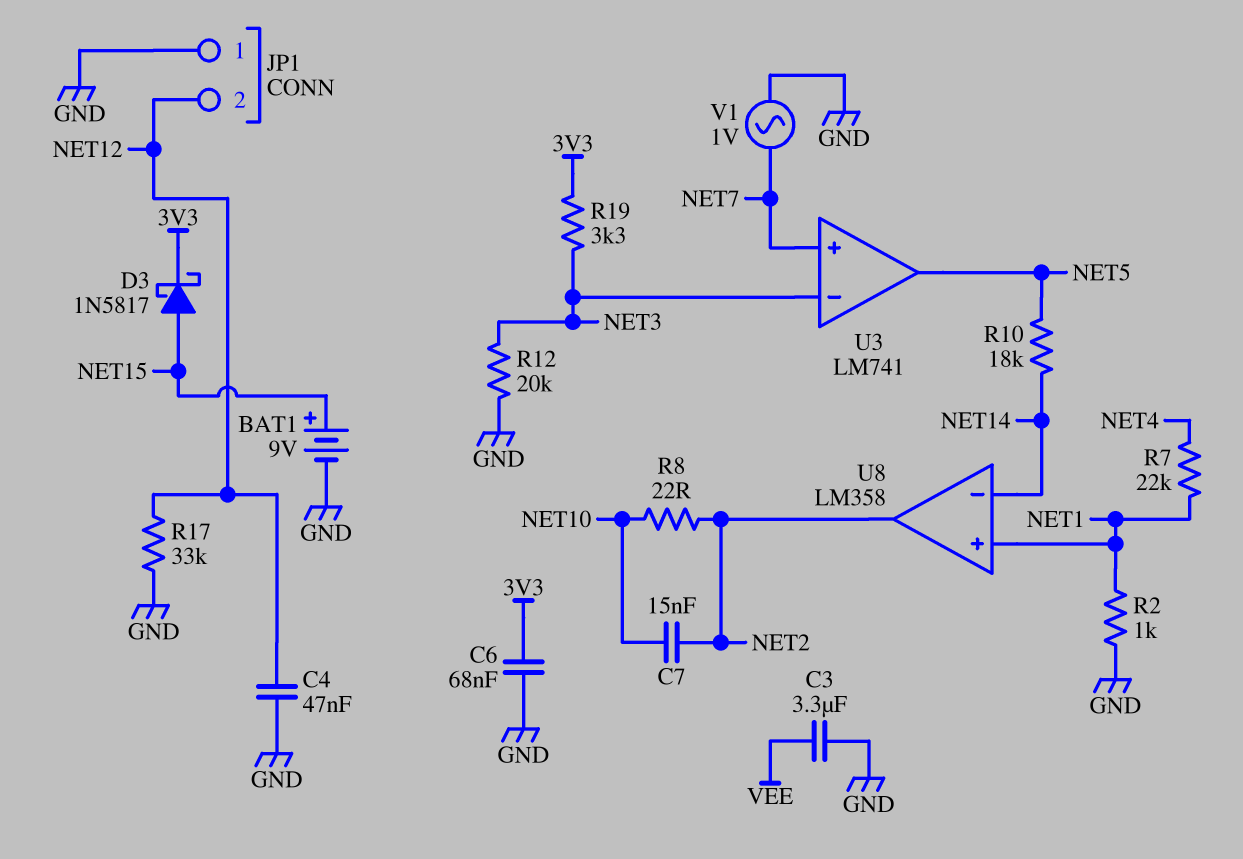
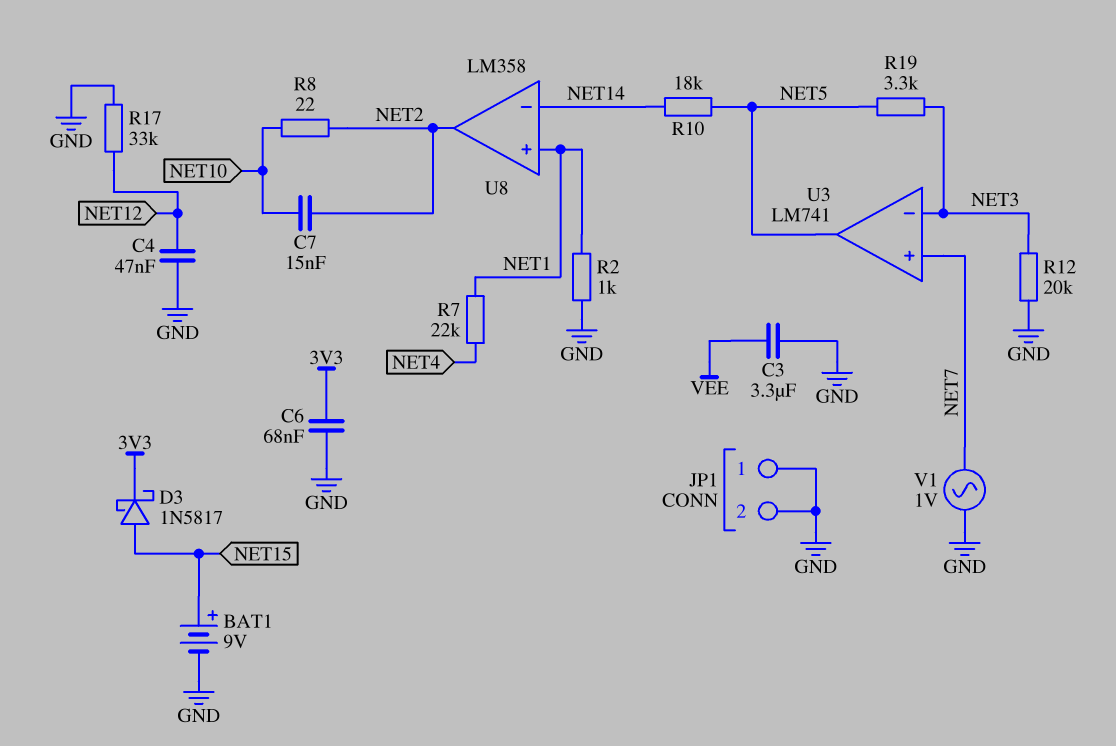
JP1 pin 2: NET12 -> GND
R19: 3.3k (3V3, NET3) -> 3.3k (NET3, NET5)

